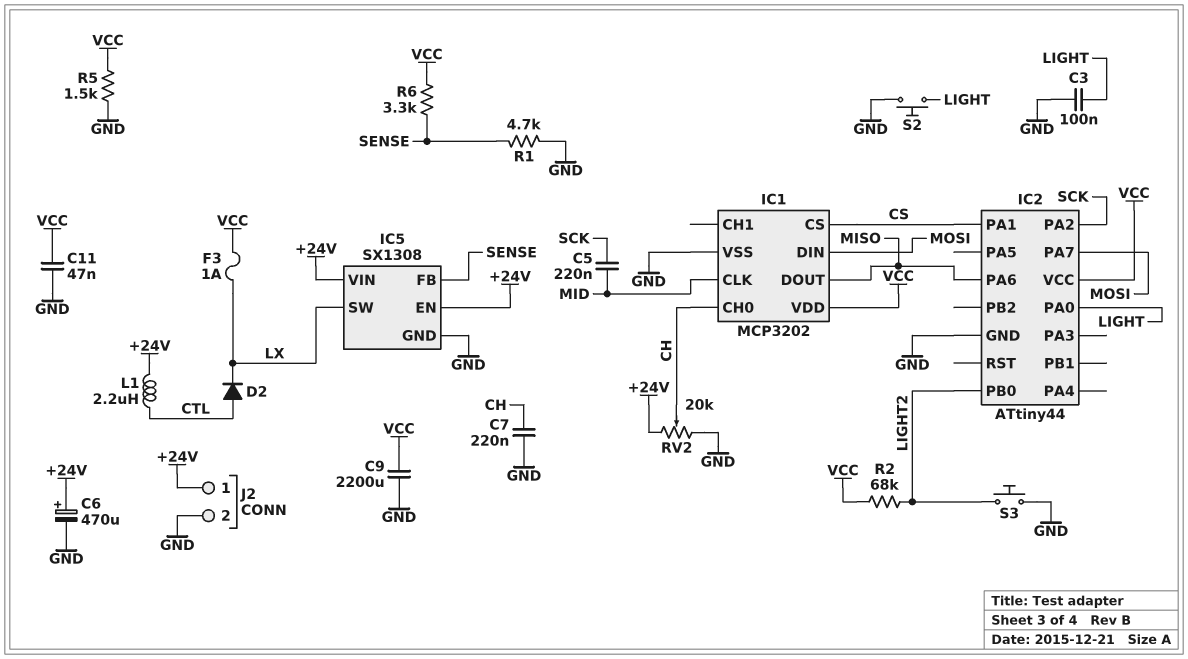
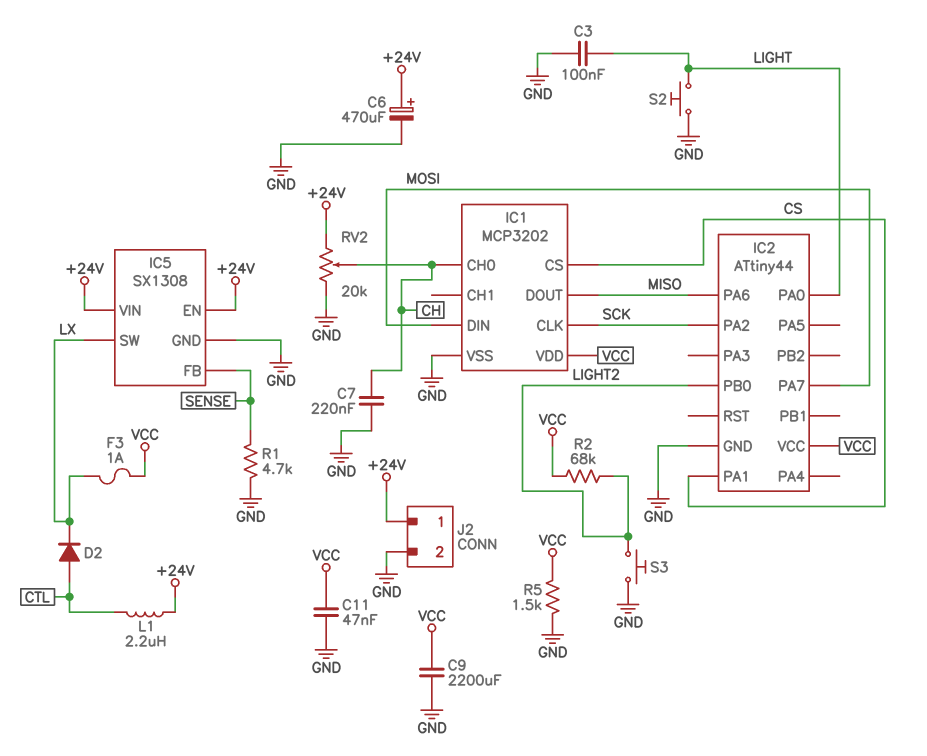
C5: 220nF (MID, SCK) -> none
IC1 pin CLK: MID -> SCK
R6: 3.3k (SENSE, VCC) -> none

